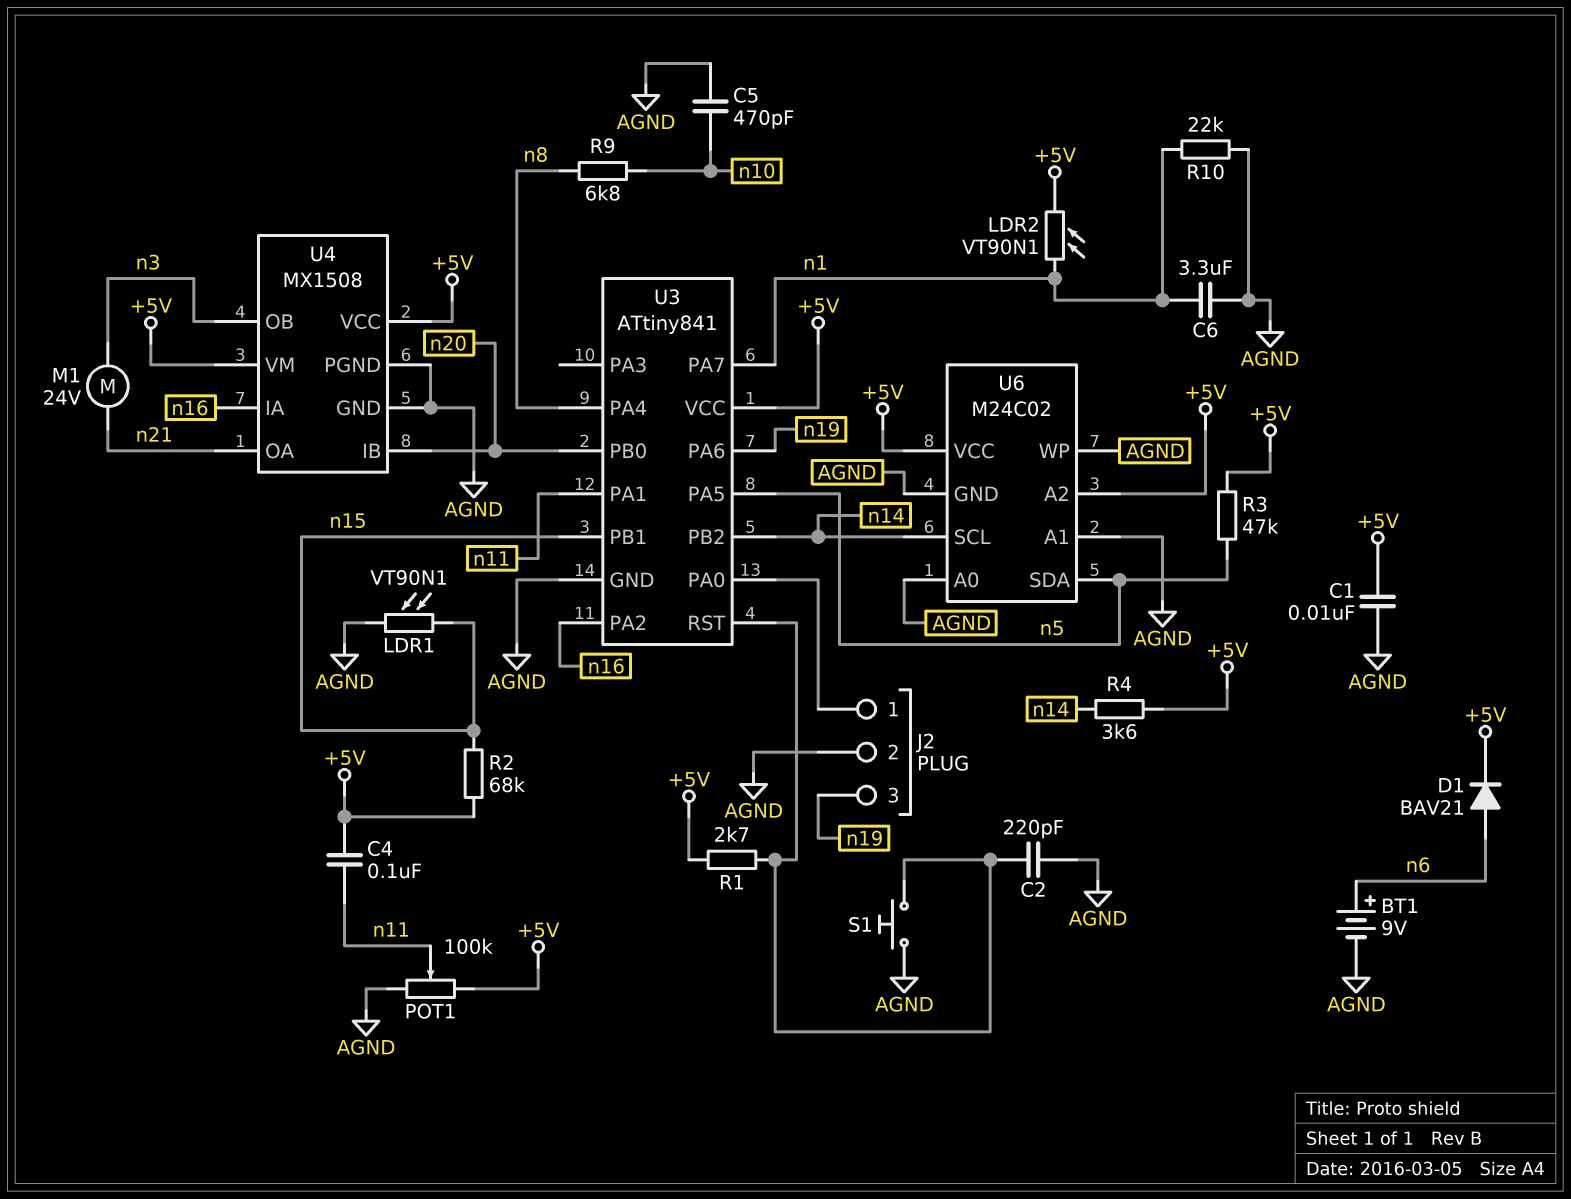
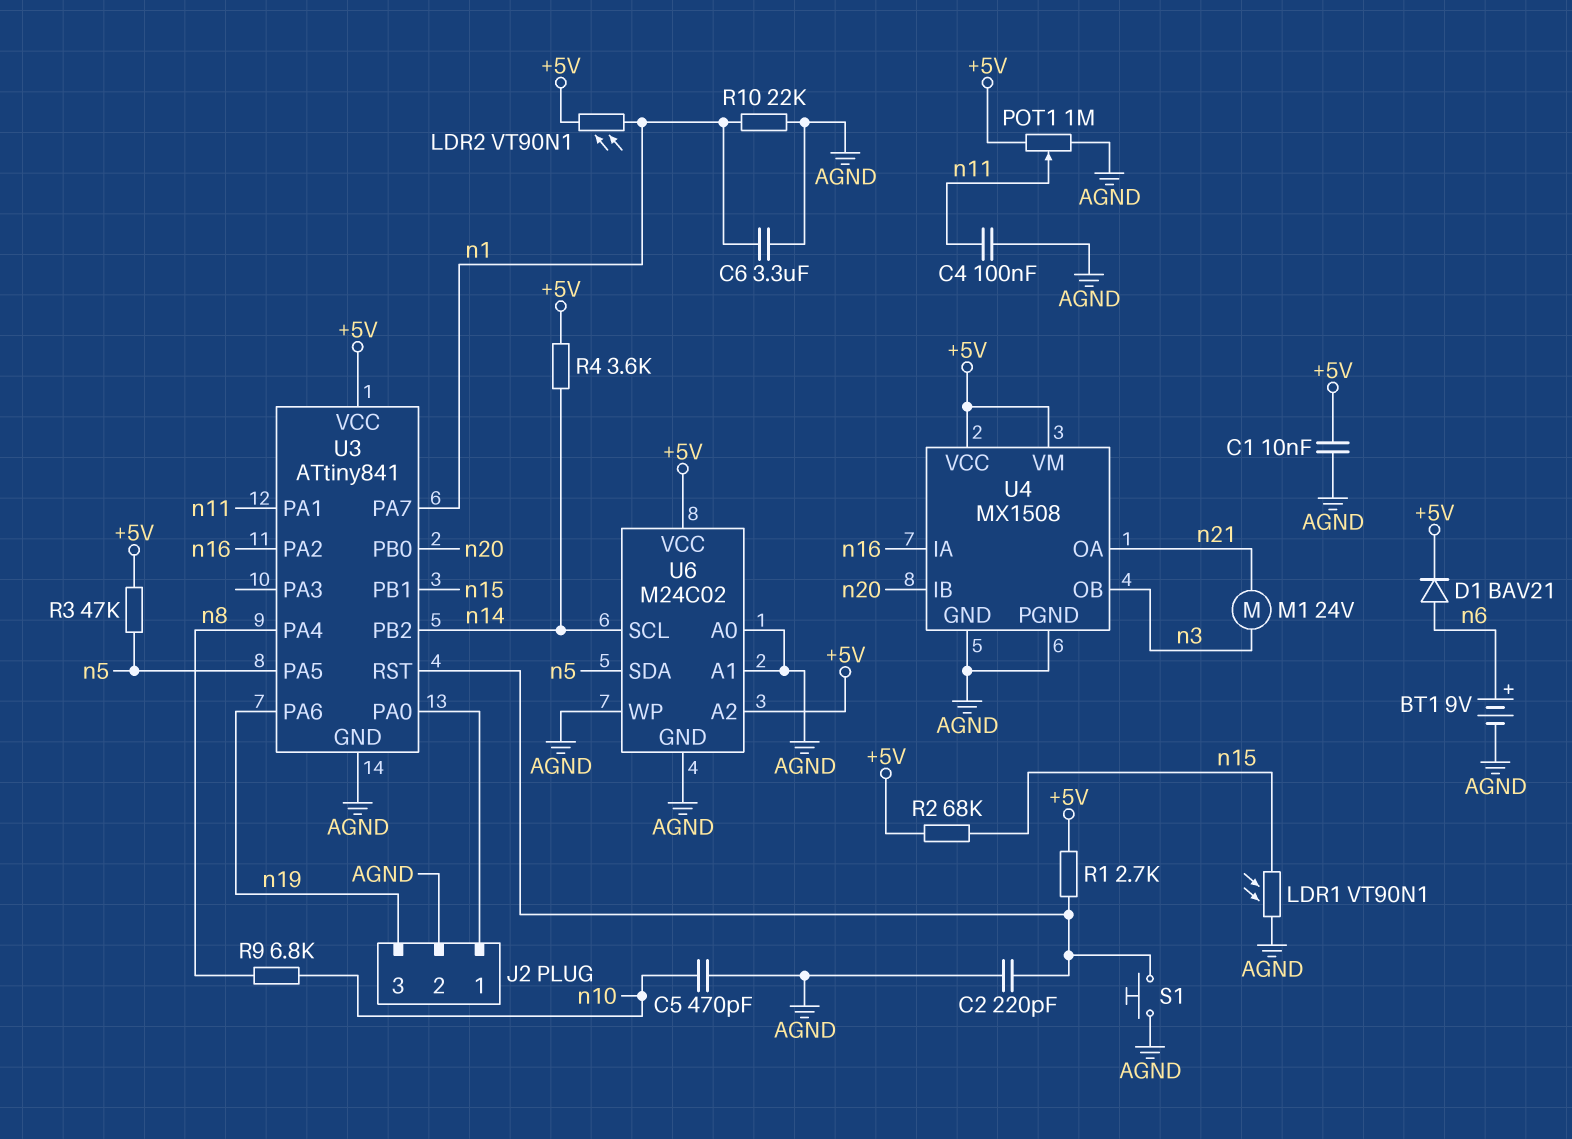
C4: 100nF (+5V, n11) -> 100nF (AGND, n11)
POT1: 100k (+5V, AGND, wiper n11) -> 1M (+5V, AGND, wiper n11)

